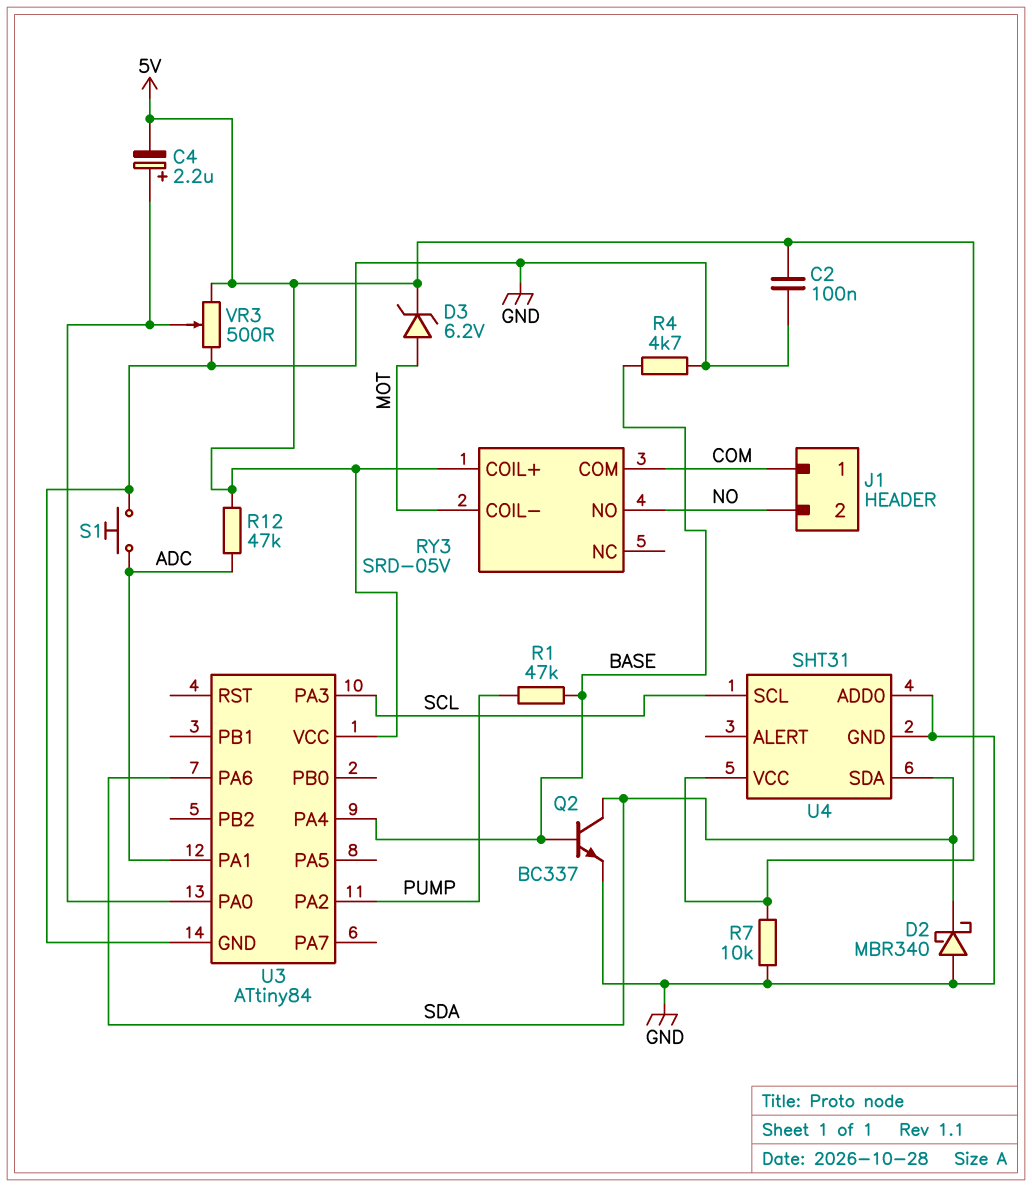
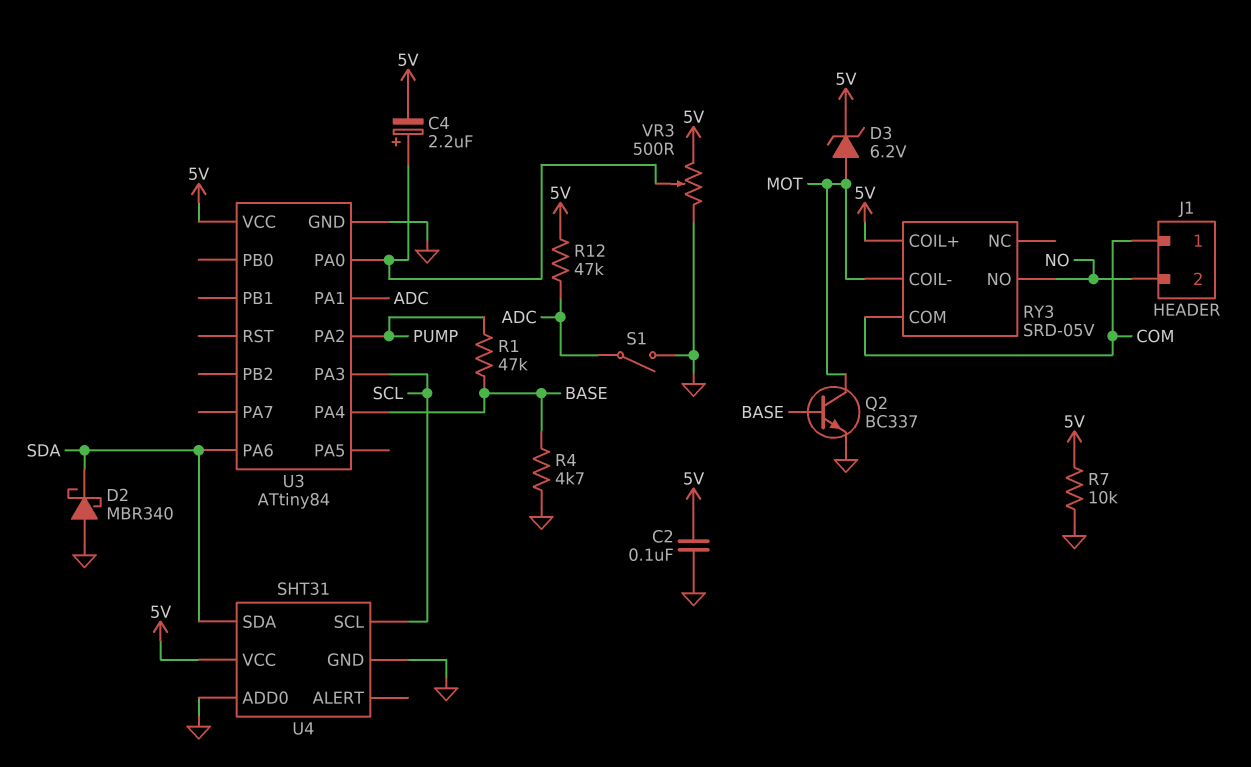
Q2: NPN BC337 (B BASE, C SDA, E GND) -> NPN BC337 (B BASE, C MOT, E GND)
S1: button (ADC, GND) -> switch (ADC, GND)

